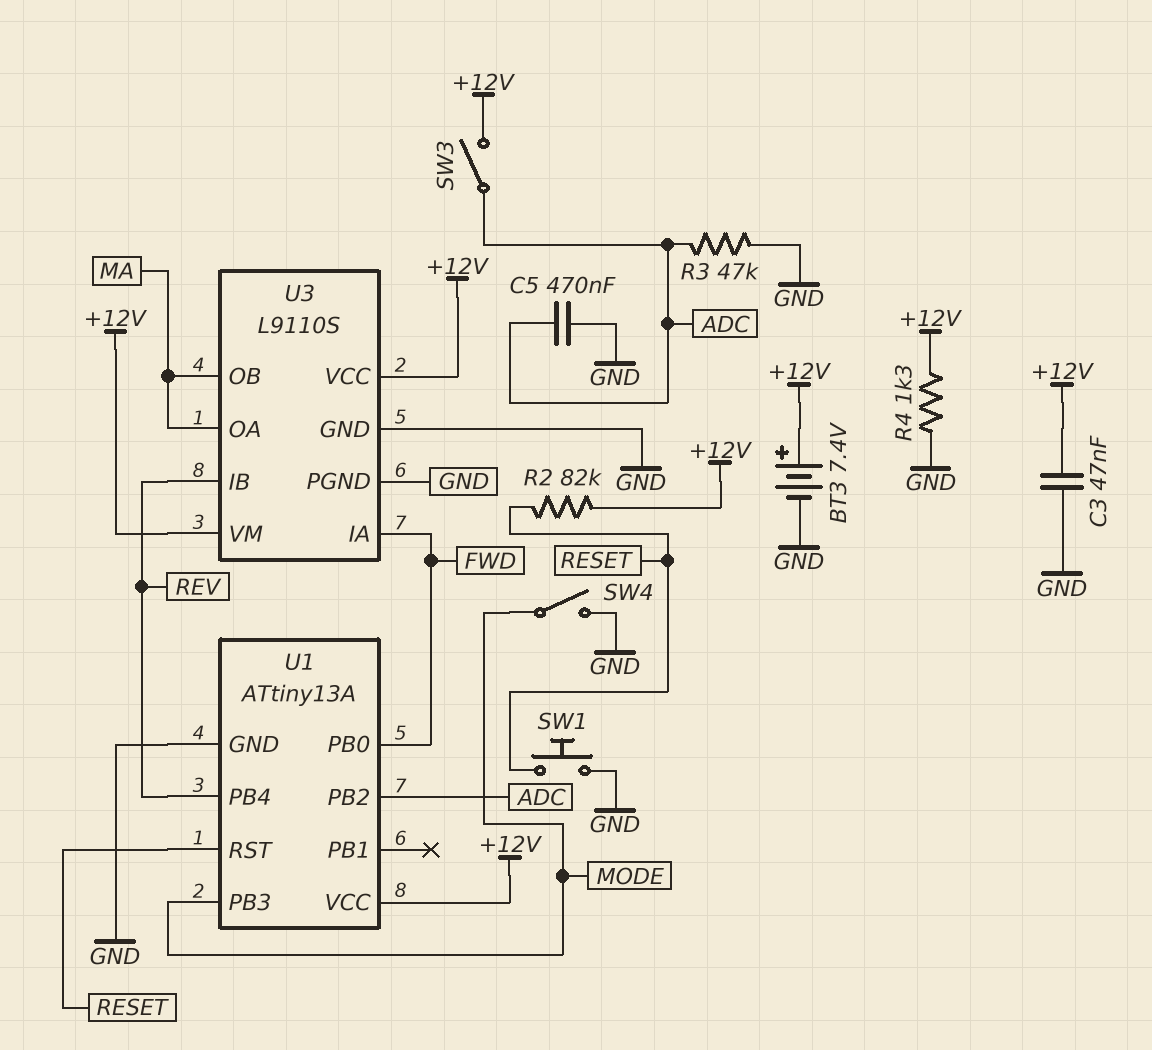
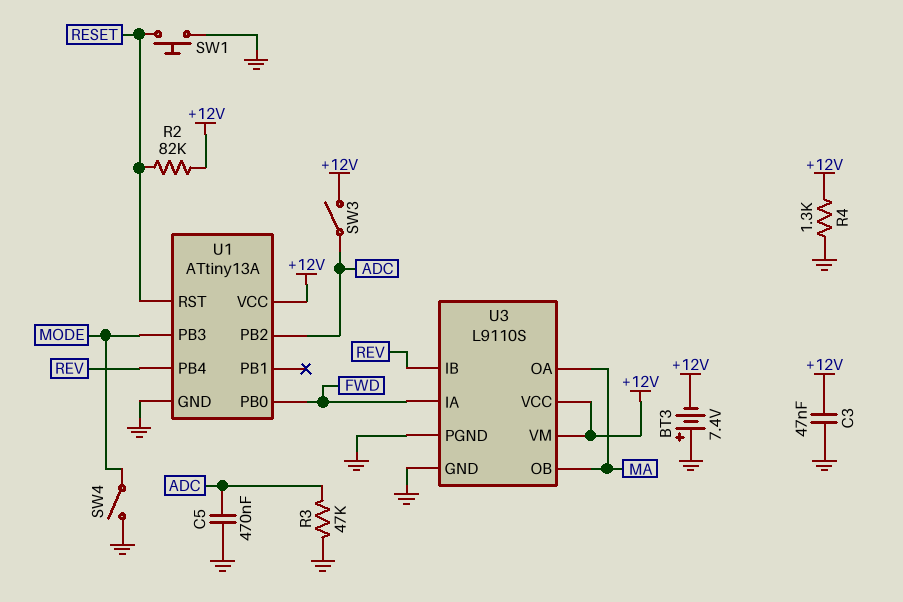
BT3: 7.4V (plus +12V, minus GND) -> 7.4V (plus GND, minus +12V)

